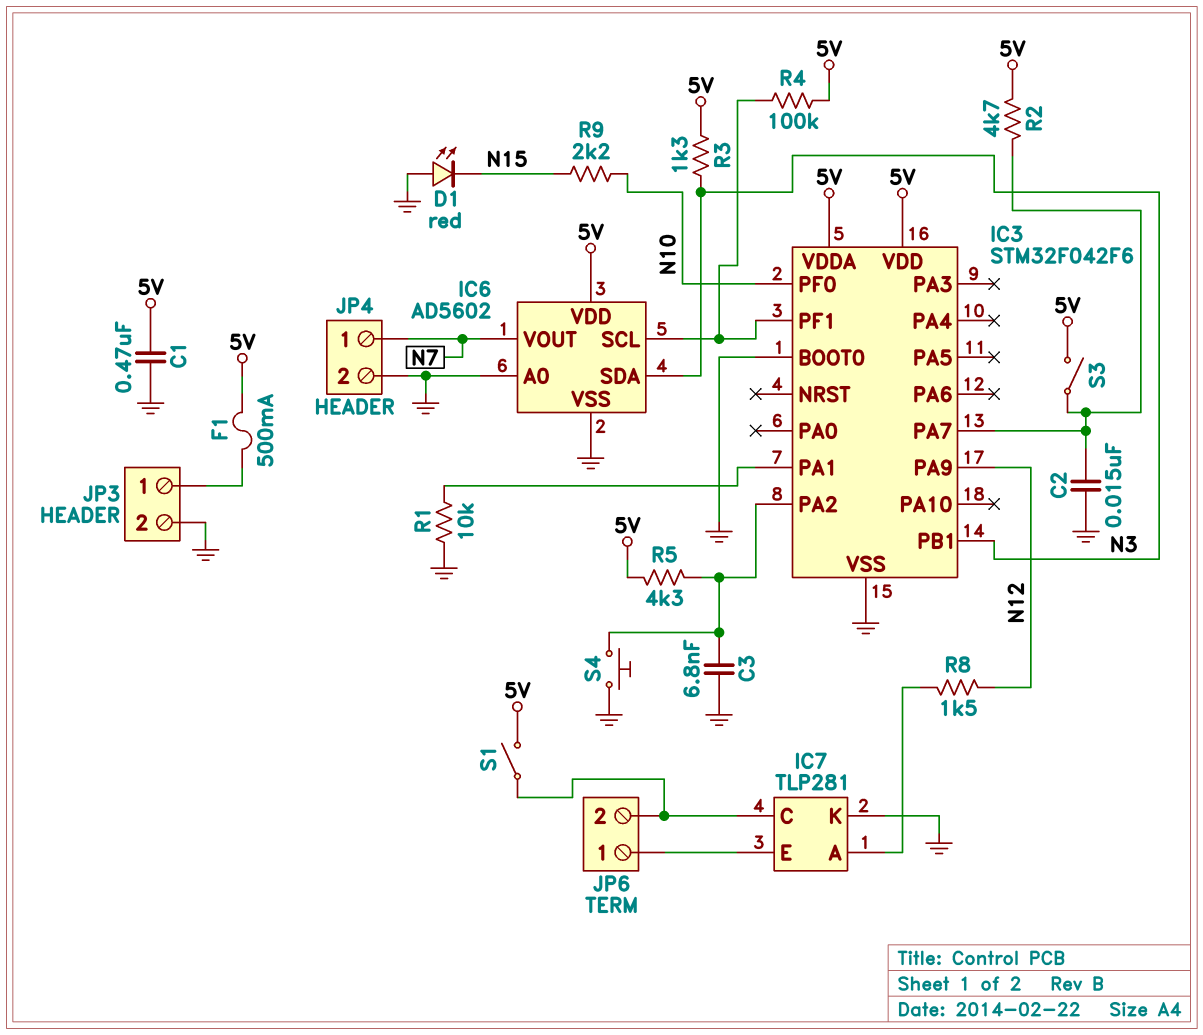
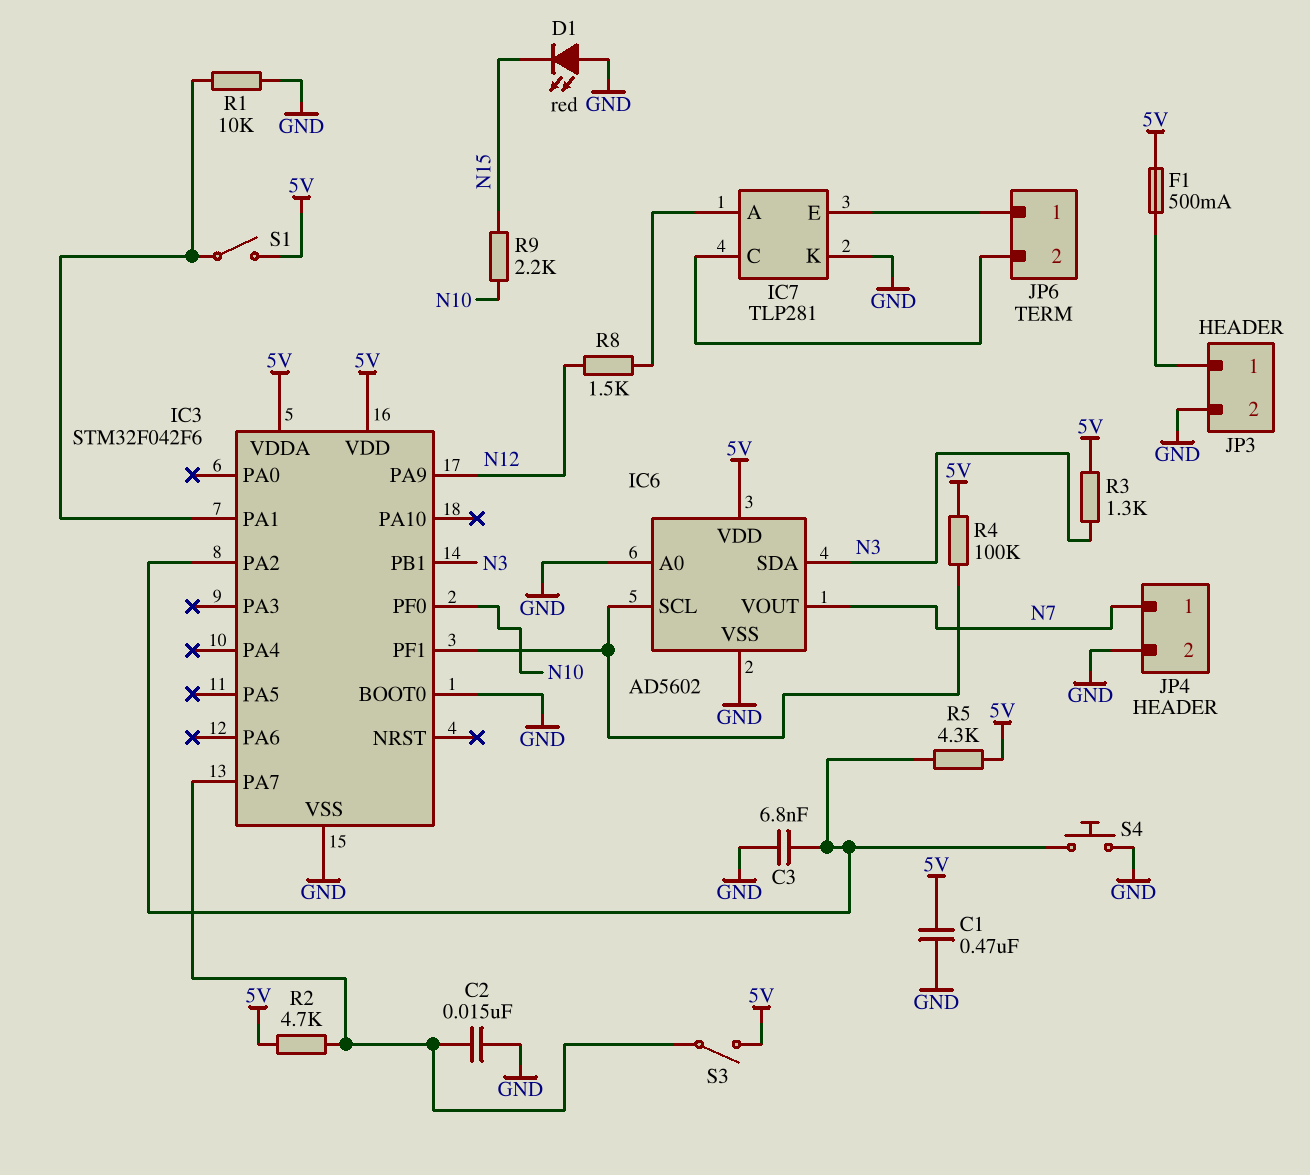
S1: switch (5V, IC7/C) -> switch (5V, IC3/PA1)

